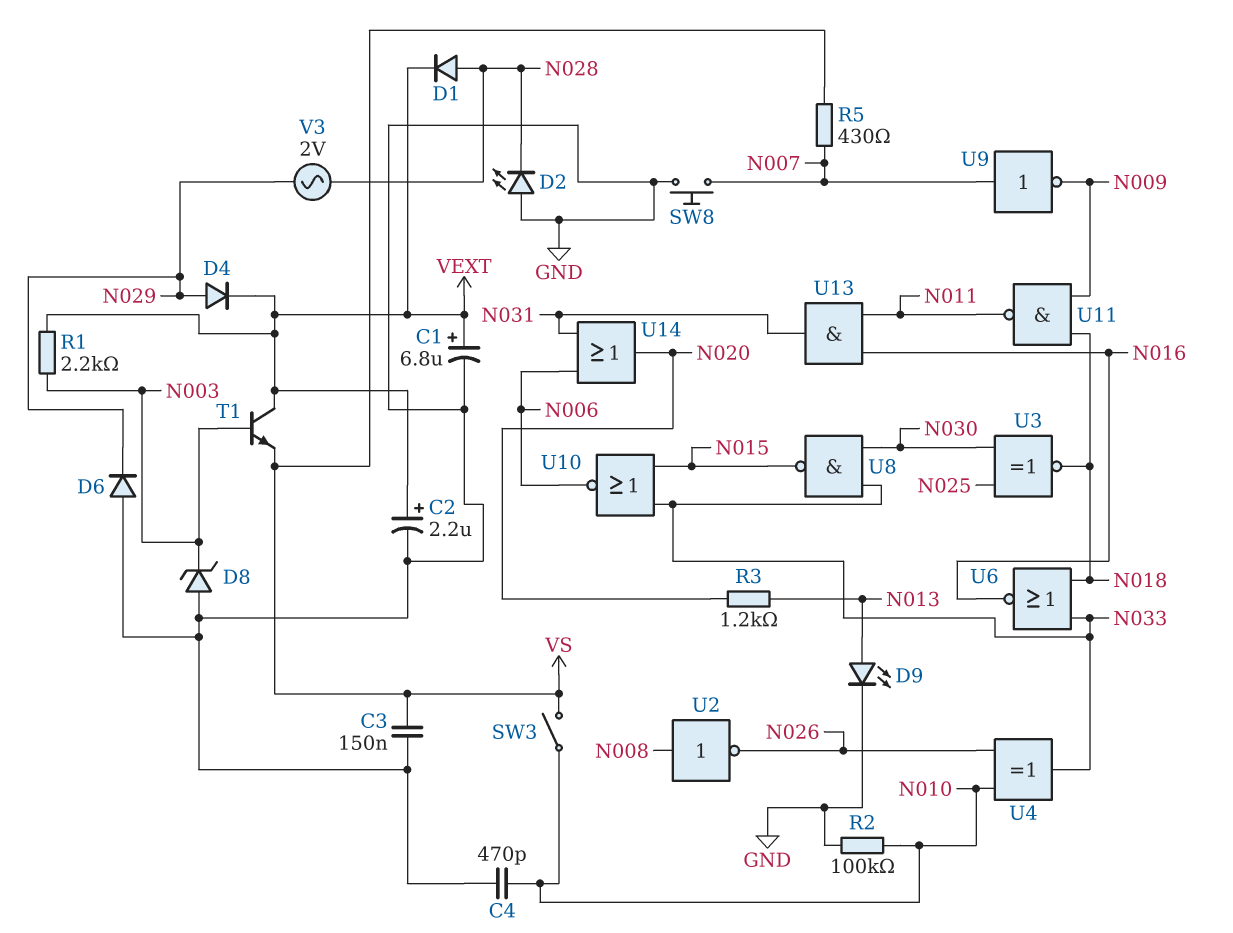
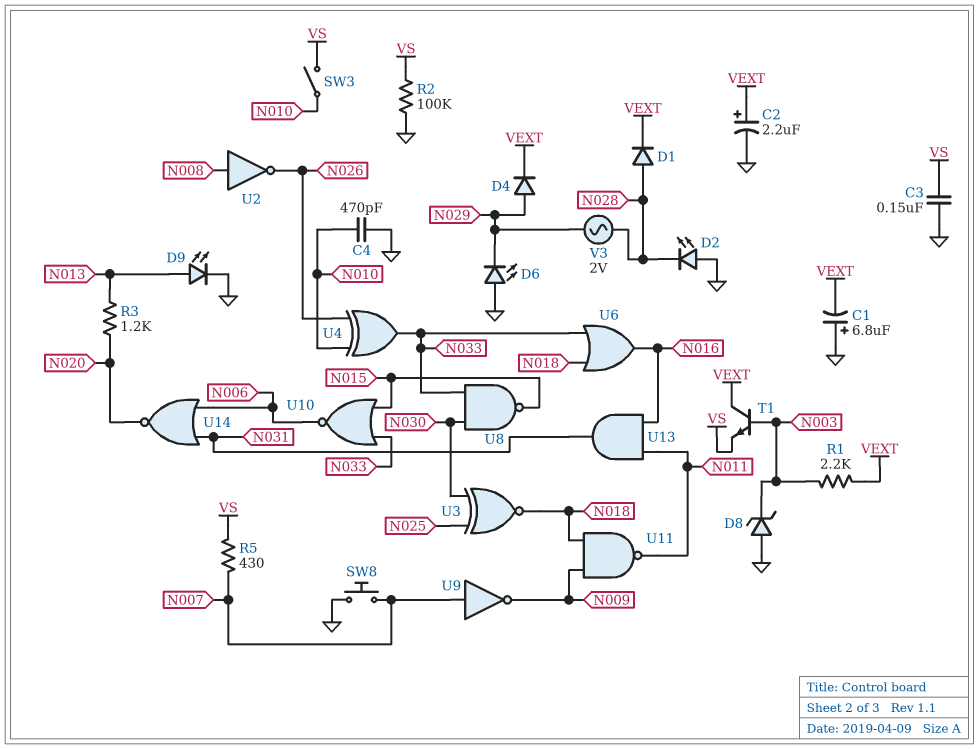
C1: 6.8uF (plus VEXT, minus GND) -> 6.8uF (plus GND, minus VEXT)
D6: diode (A GND, K N029) -> LED (A GND, K N029)
R2: 100k (GND, N010) -> 100k (GND, VS)
U6: NOR (in N018, in N033, out N016) -> OR (in N018, in N033, out N016)
U14: OR (in N006, in N031, out N020) -> NOR (in N006, in N031, out N020)

